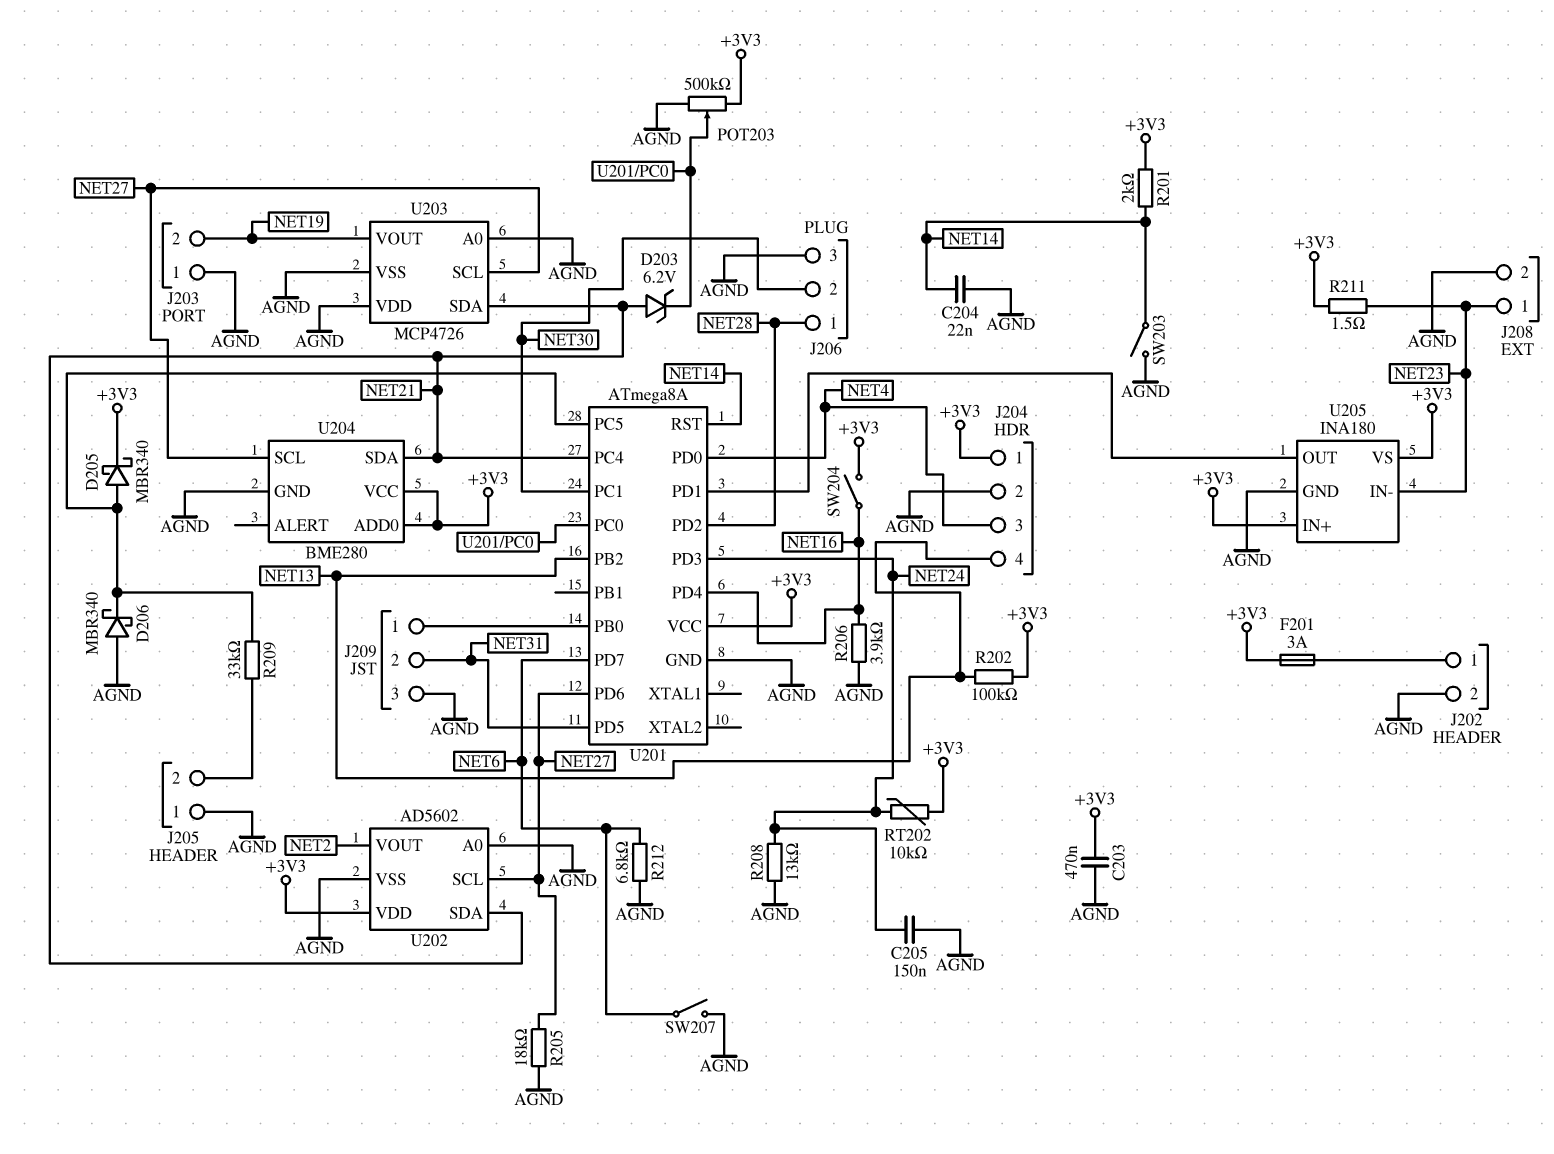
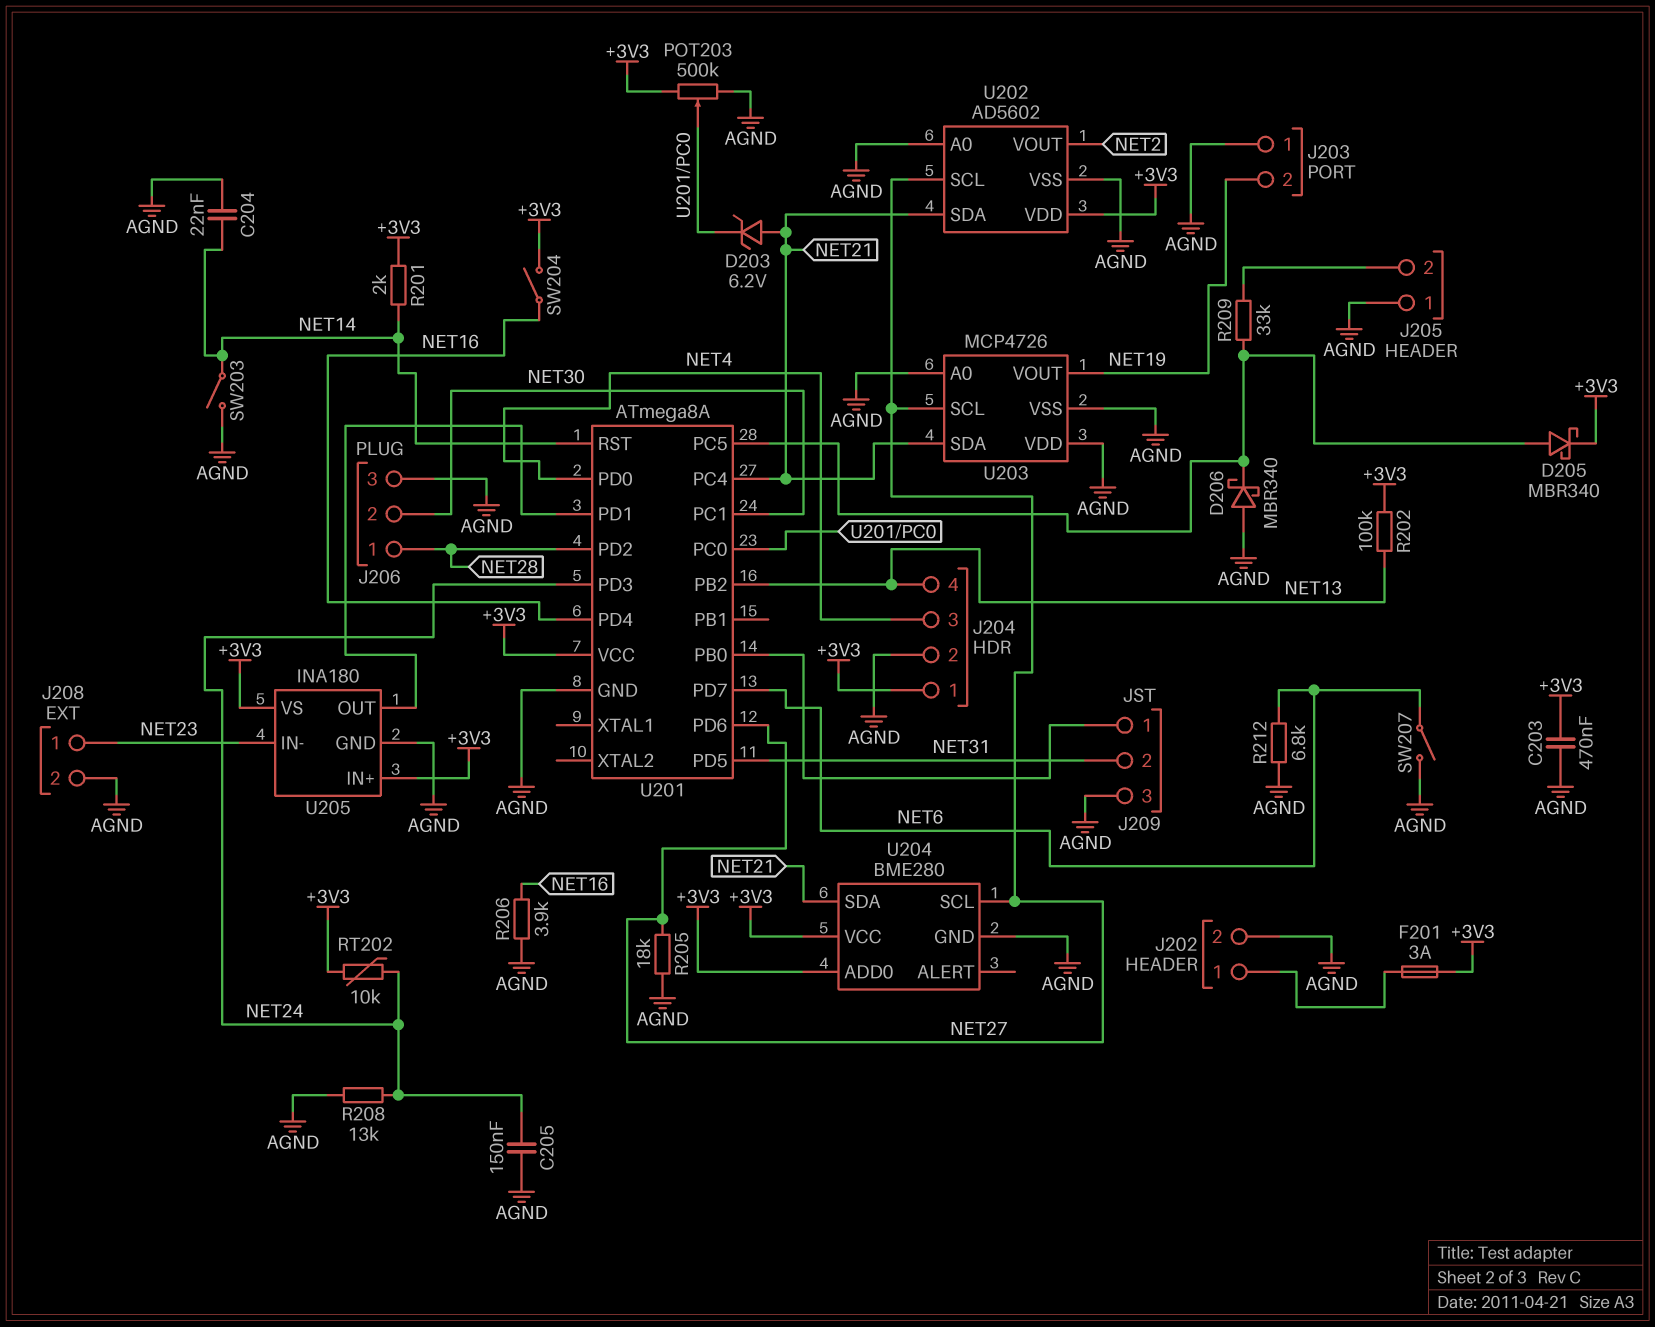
R211: 1.5 (+3V3, NET23) -> none

